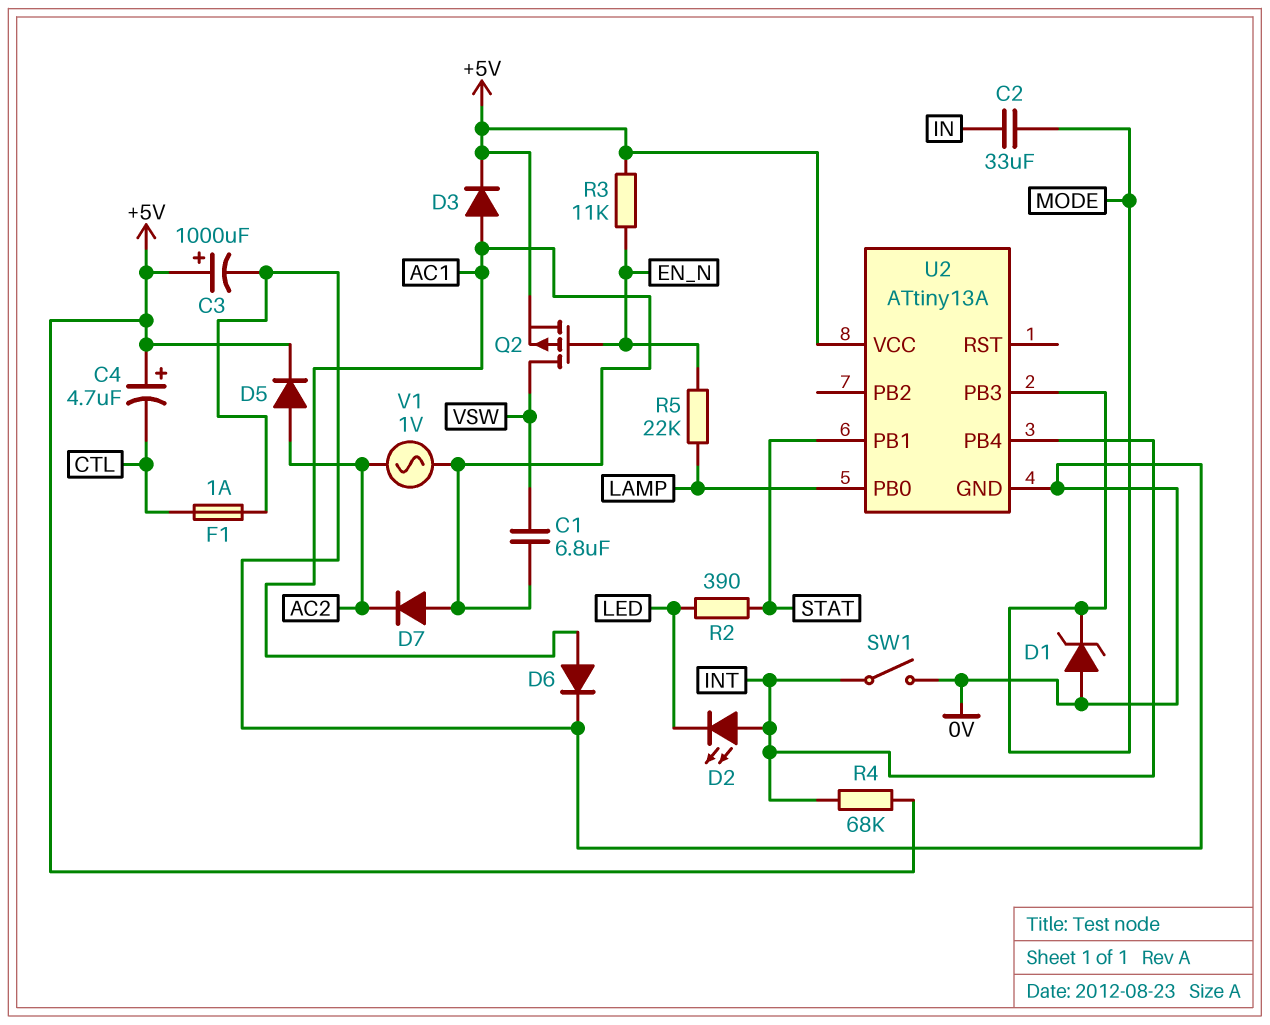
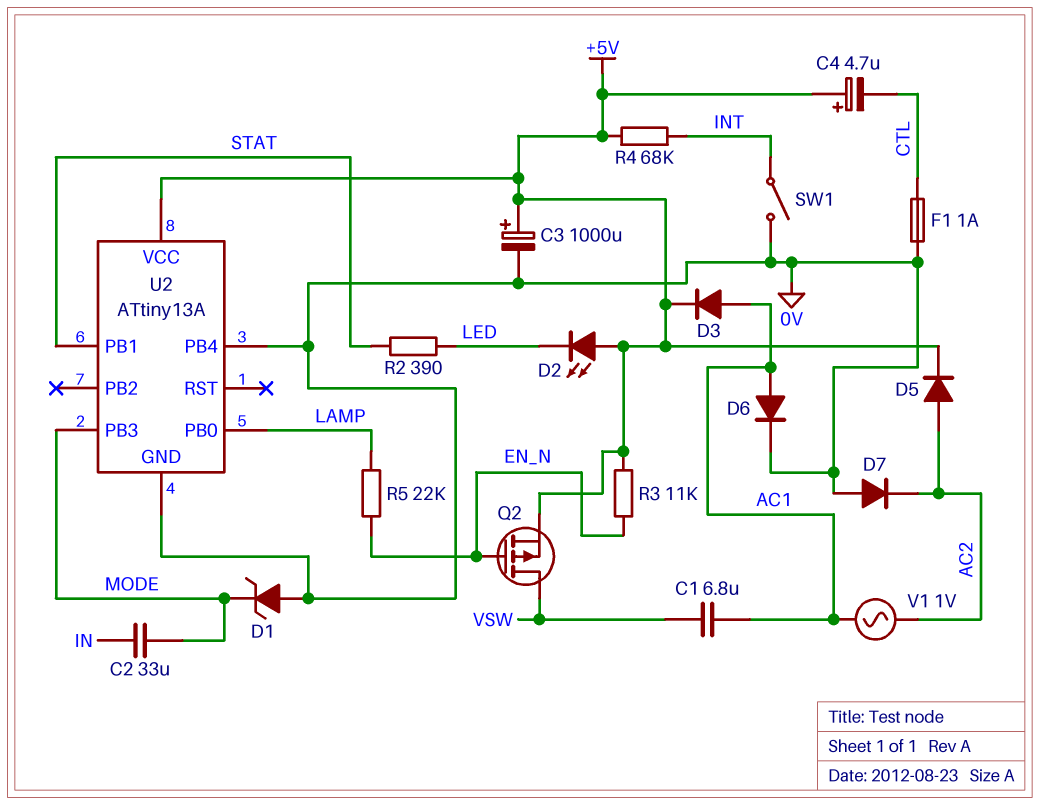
D2: LED (A INT, K LED) -> LED (A +5V, K LED)
D7: diode (A AC1, K AC2) -> diode (A 0V, K AC2)
U2 pin PB4: INT -> 0V

